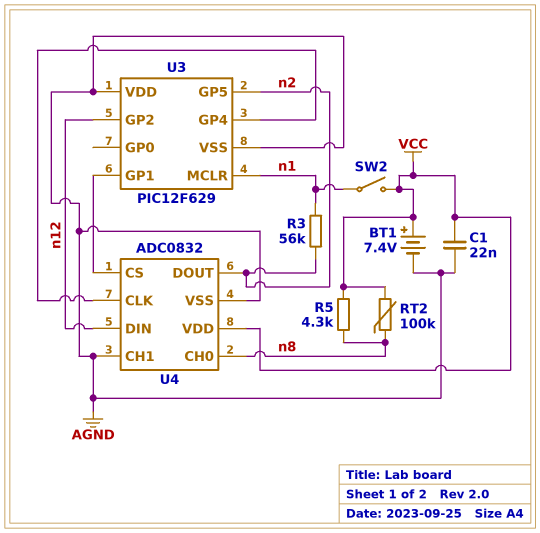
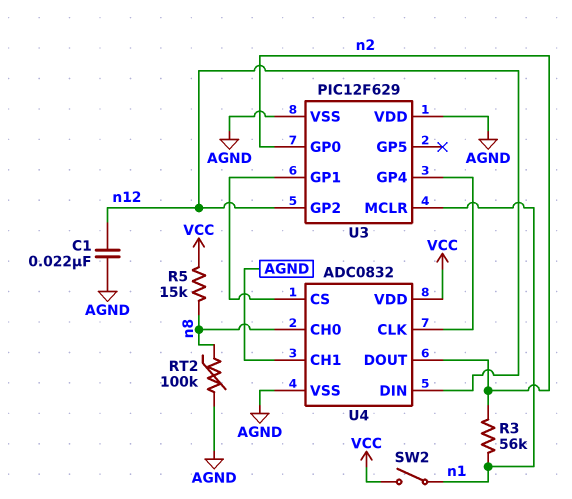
BT1: 7.4V (plus VCC, minus AGND) -> none
C1: 22nF (AGND, VCC) -> 22nF (AGND, n12)
R5: 4.3k (VCC, n8) -> 15k (VCC, n8)
RT2: 100k (VCC, n8) -> 100k (AGND, n8)
U3 pin GP0: none -> n2
U3 pin GP5: n2 -> none

